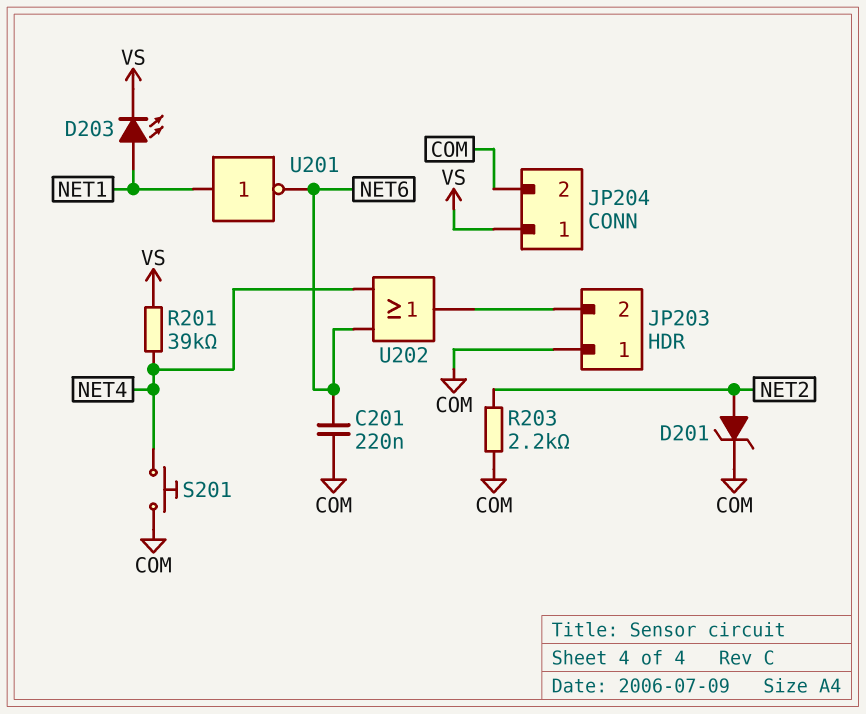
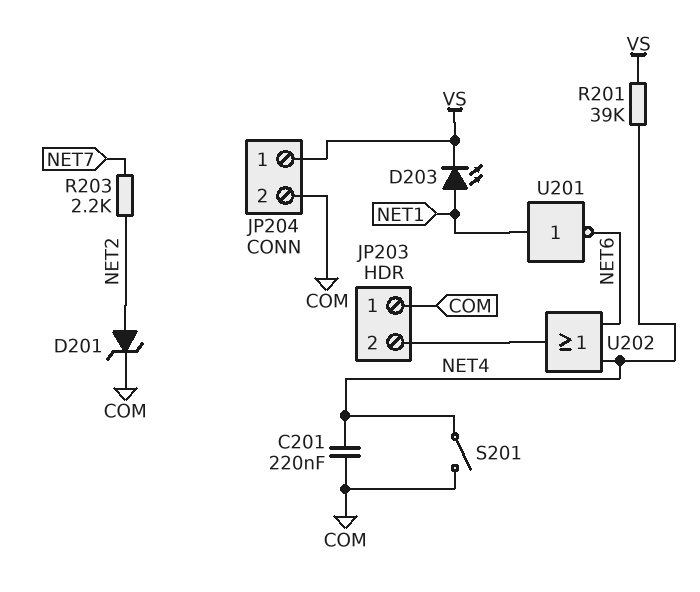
C201: 220nF (COM, NET6) -> 220nF (COM, NET4)
R203: 2.2k (COM, NET2) -> 2.2k (NET2, NET7)
S201: button (COM, NET4) -> switch (COM, NET4)

